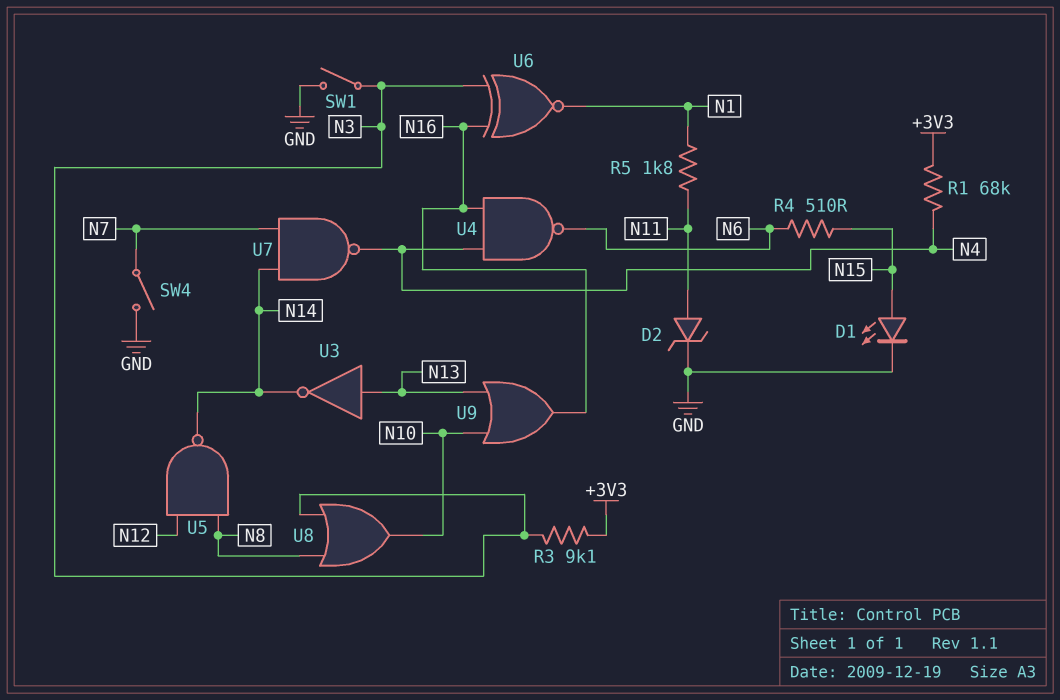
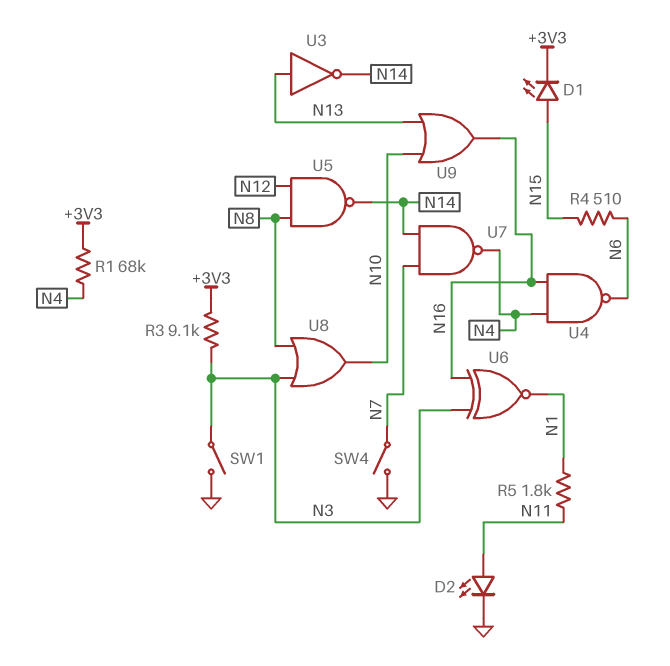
D1: LED (A N15, K GND) -> LED (A N15, K +3V3)
D2: zener (A N11, K GND) -> LED (A N11, K GND)

